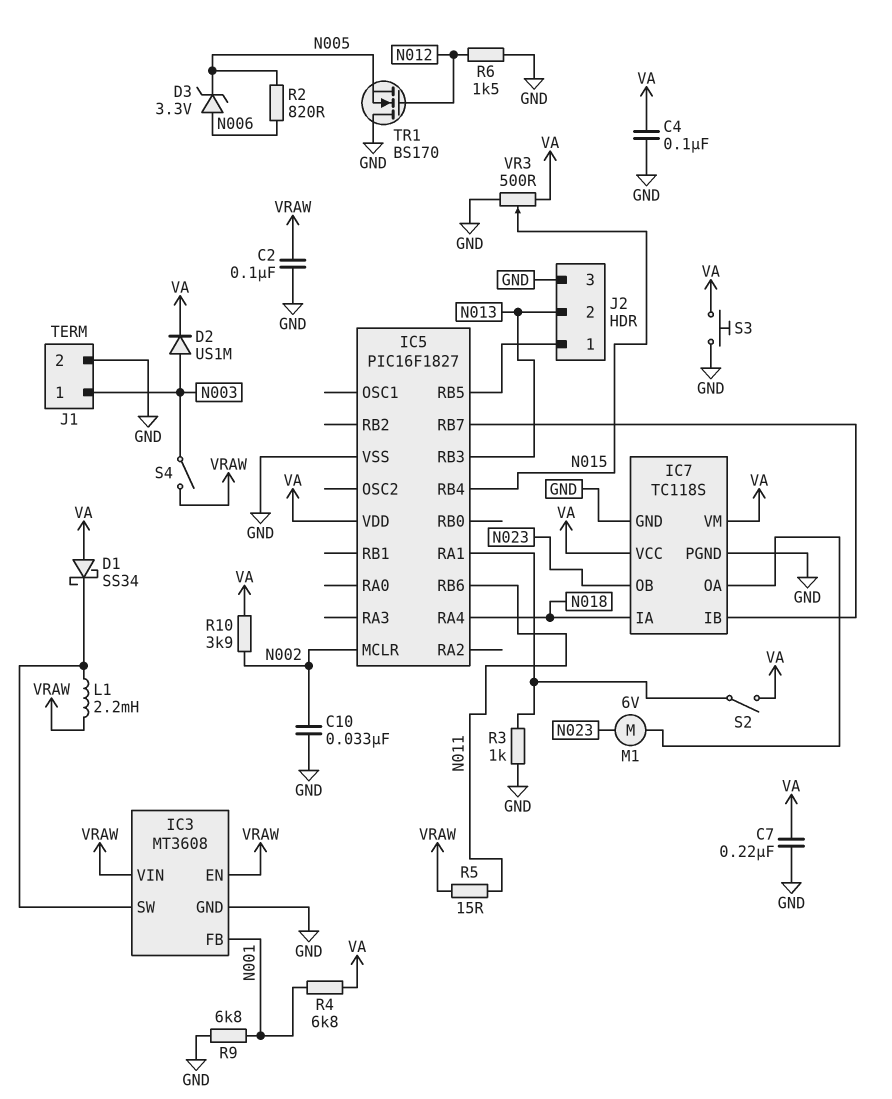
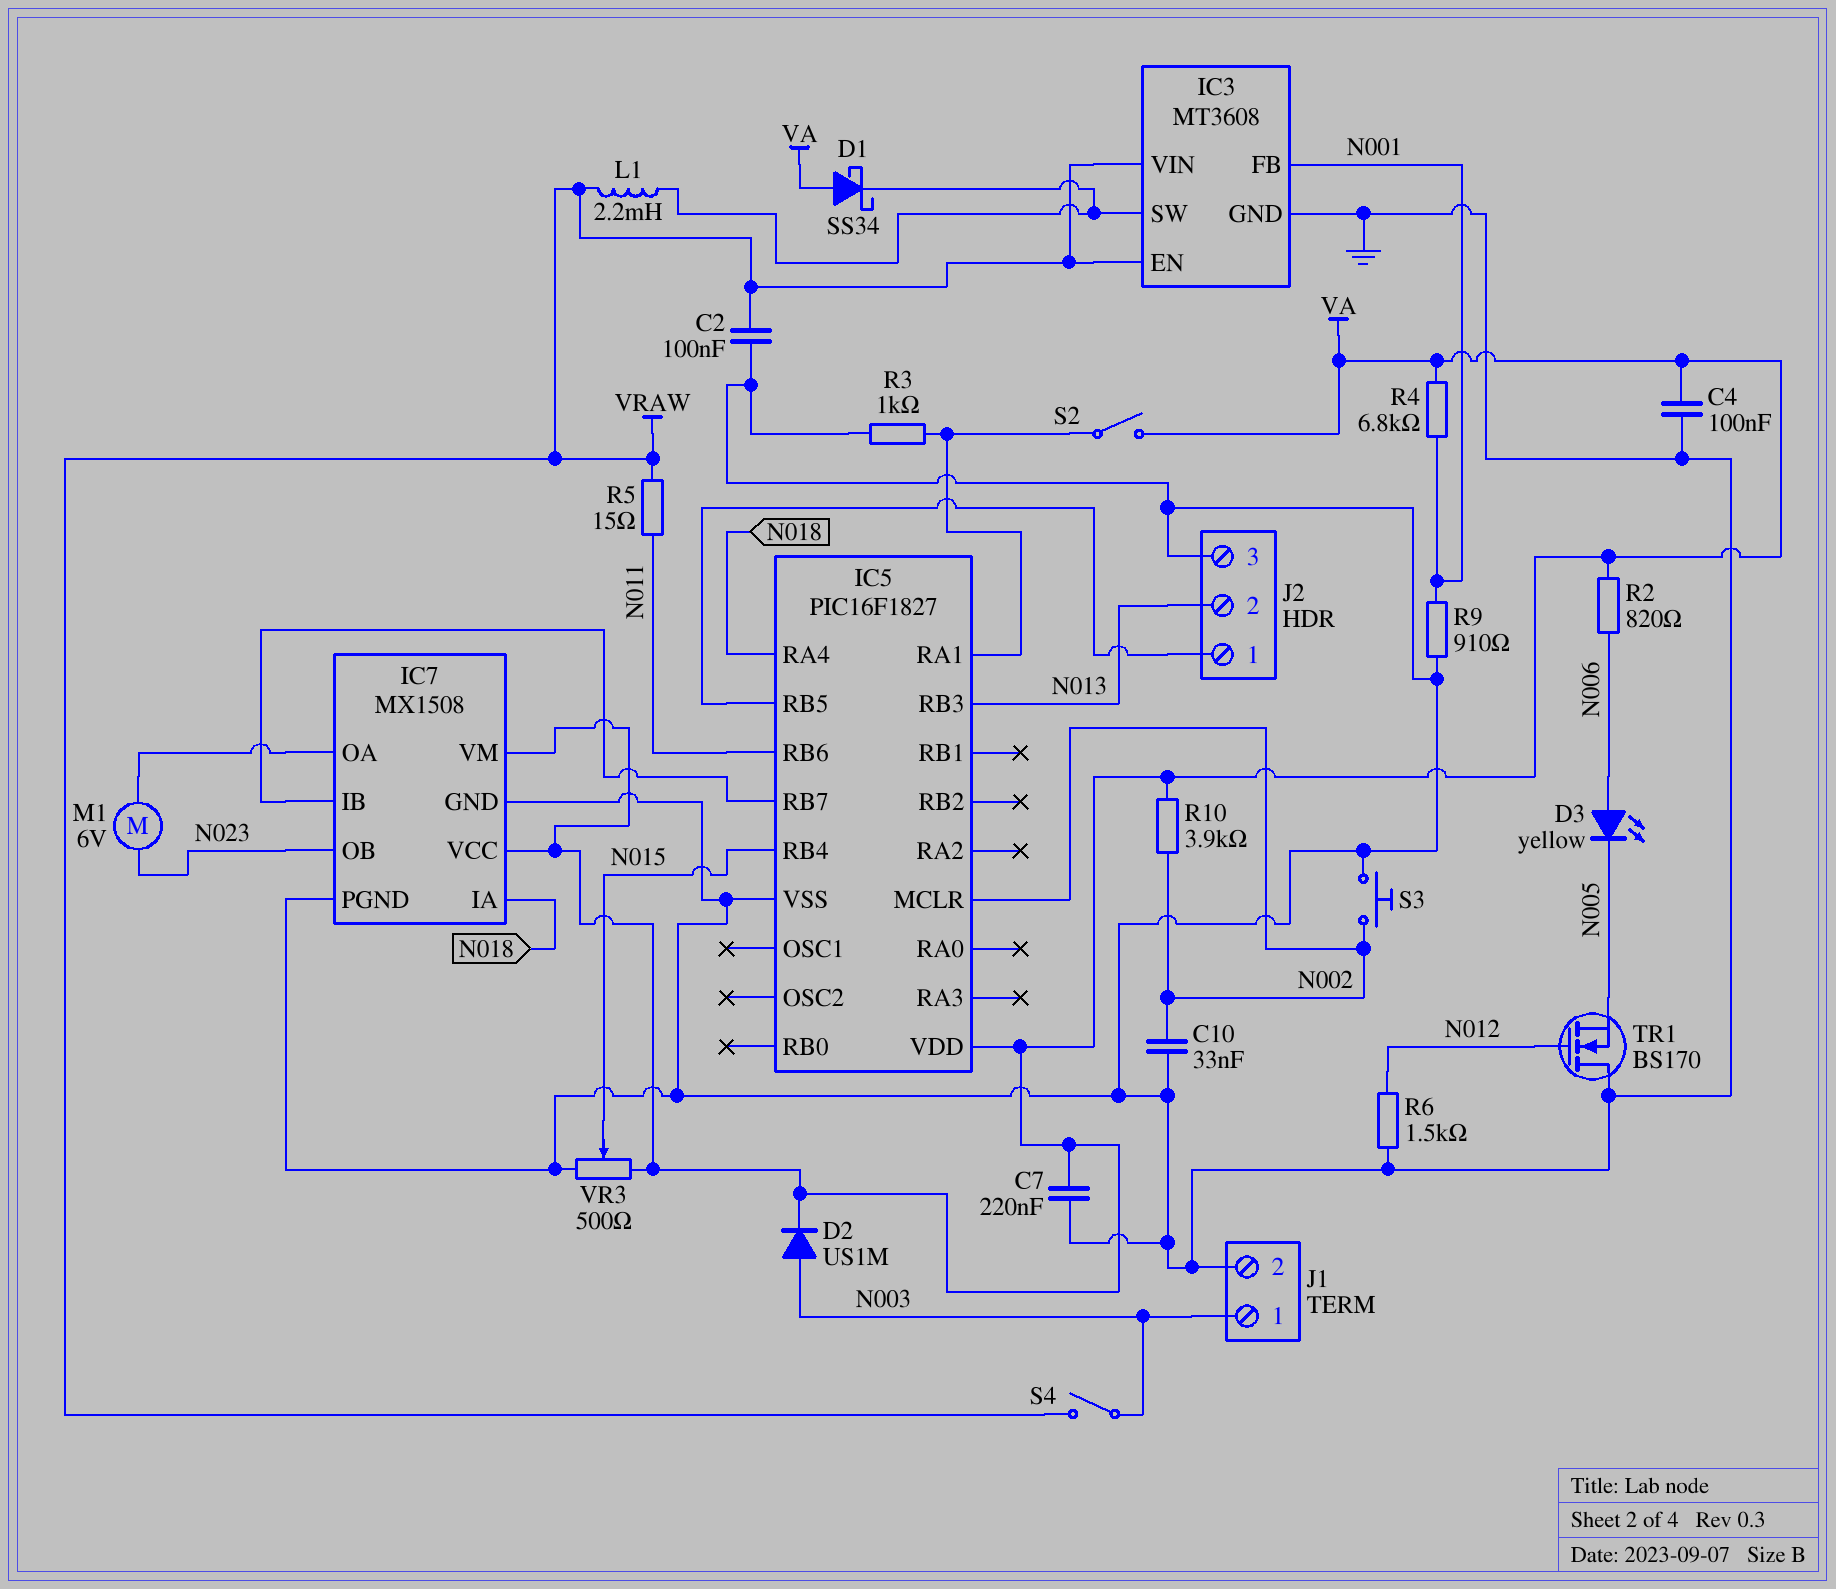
D3: zener 3.3V (A N006, K N005) -> LED yellow (A N006, K N005)
IC7: TC118S -> MX1508
R2: 820 (N005, N006) -> 820 (N006, VA)
R9: 6.8k (GND, N001) -> 910 (GND, N001)
S3: button (GND, VA) -> button (GND, N002)

